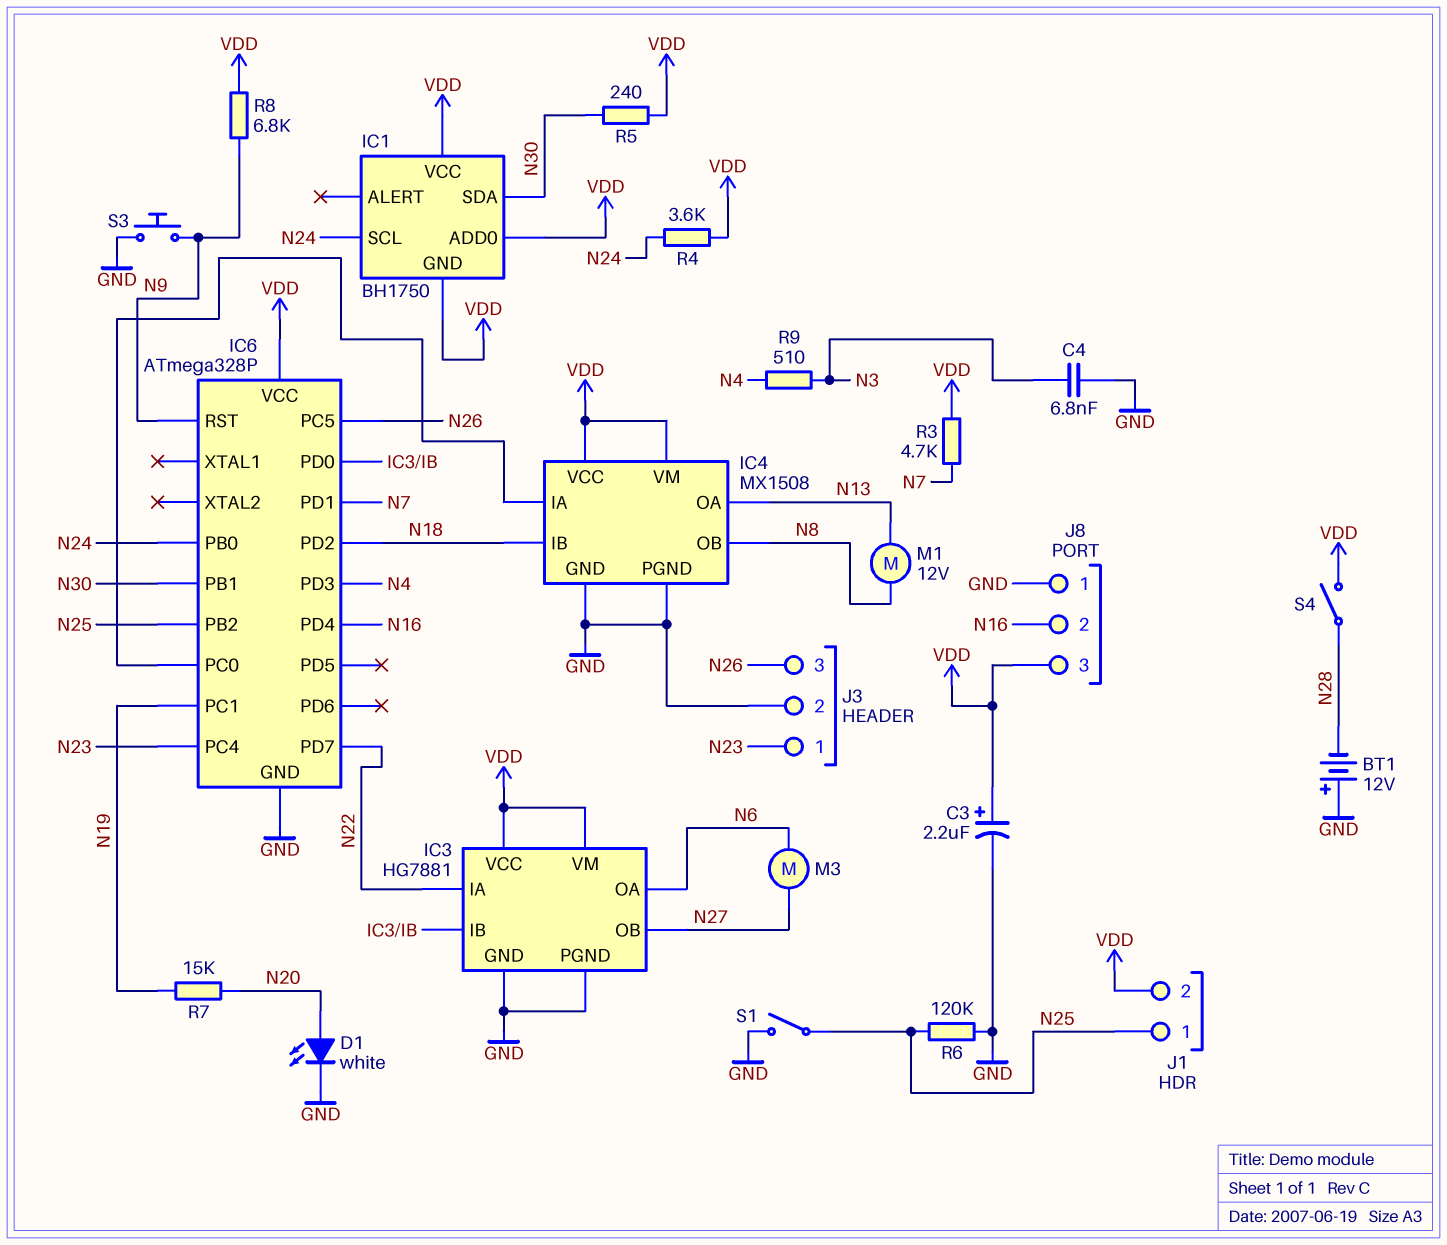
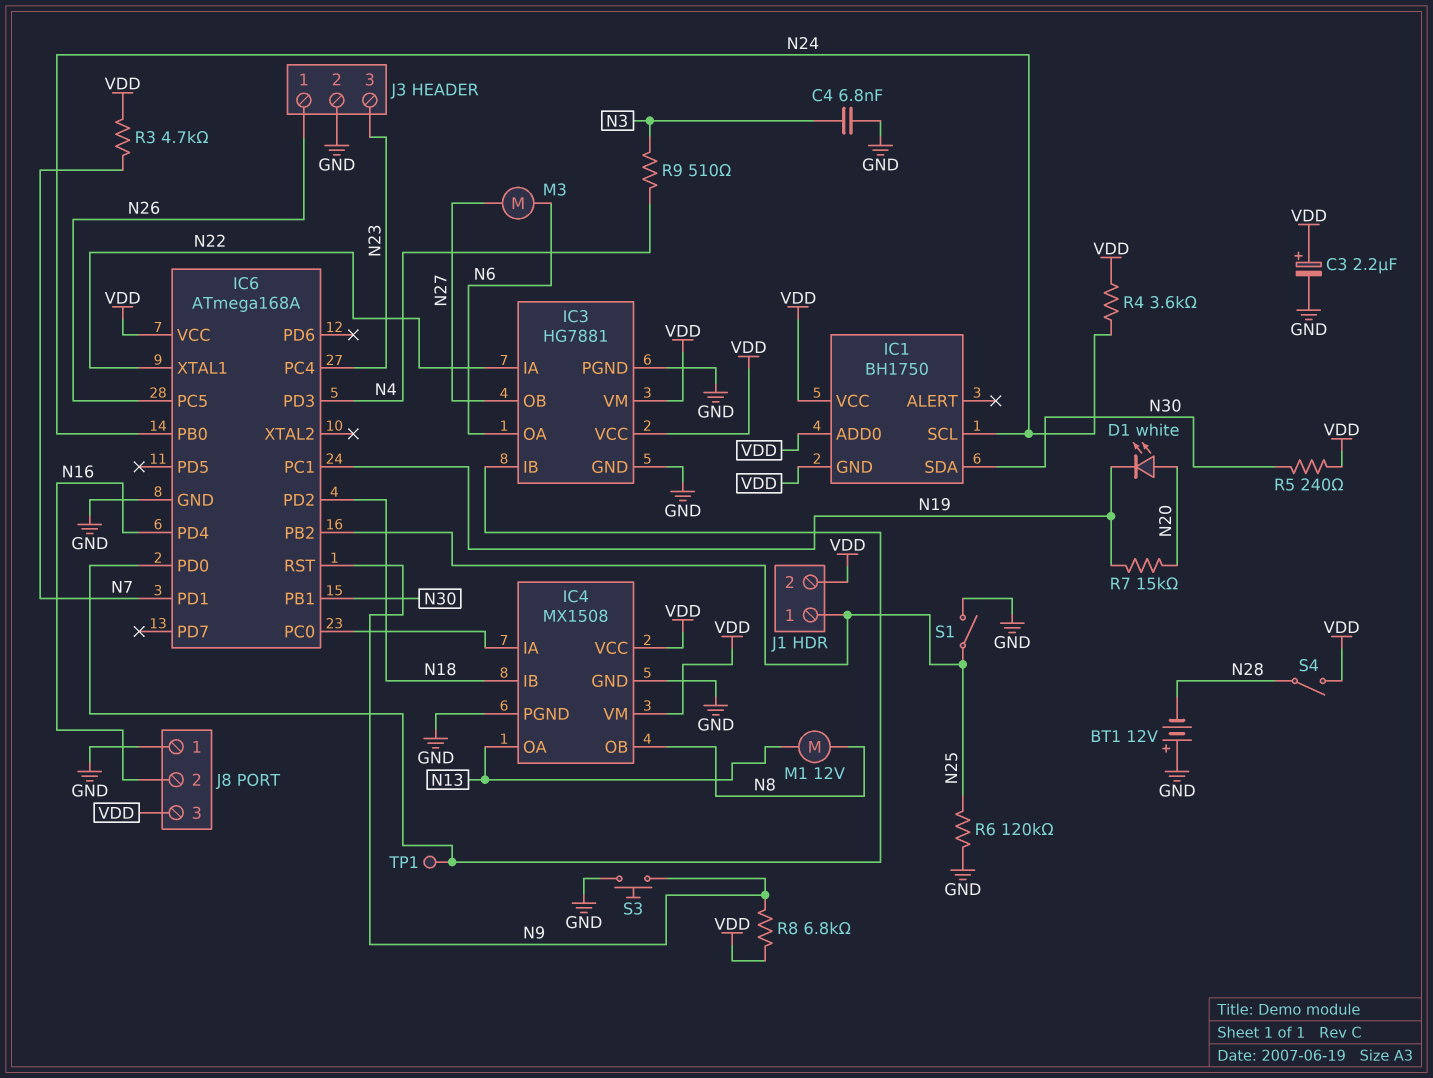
D1: LED white (A N20, K GND) -> LED white (A N20, K N19)
IC6: ATmega328P -> ATmega168A
IC6 pin PD7: N22 -> none
IC6 pin XTAL1: none -> N22
J3 pin 1: N23 -> N26
J3 pin 3: N26 -> N23
TP1: none -> test point (IC3/IB)

